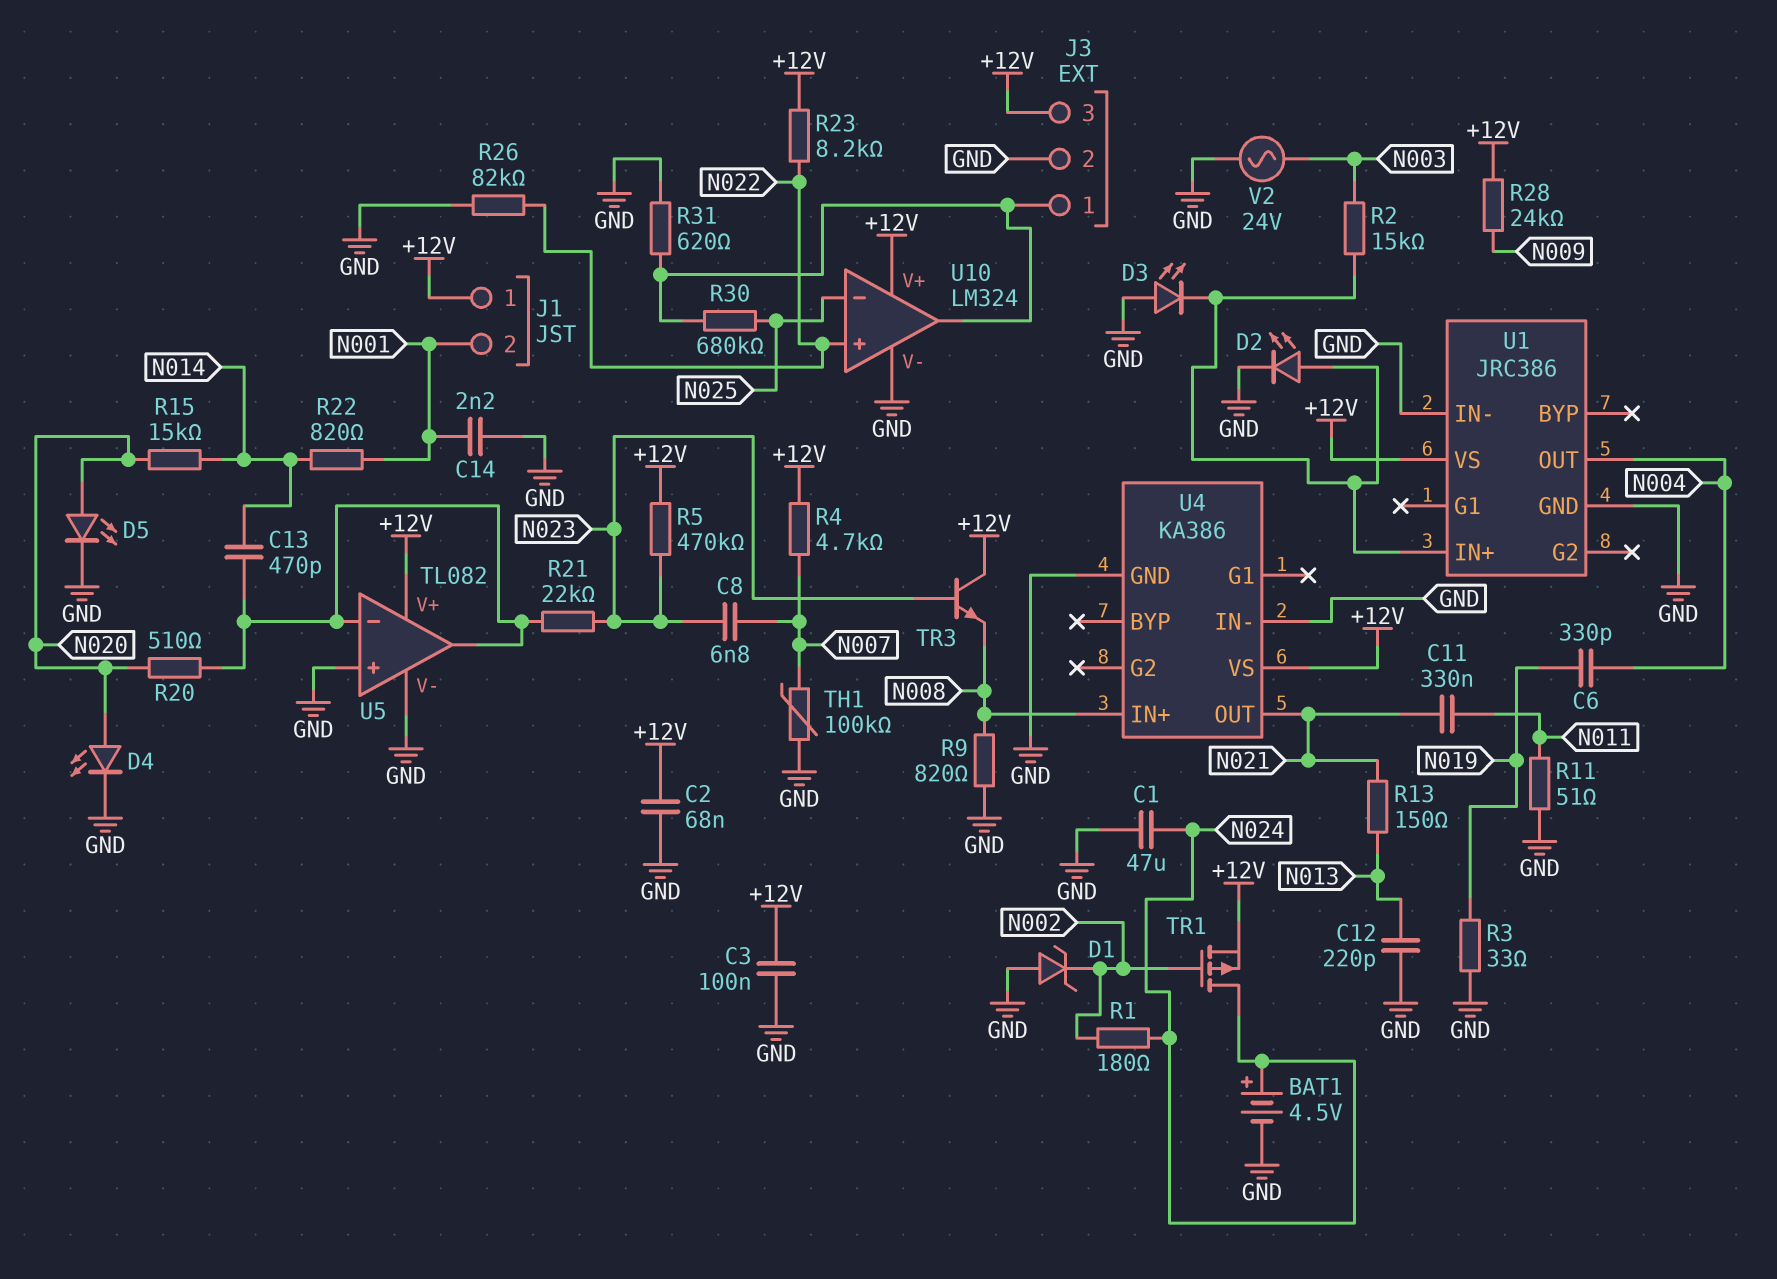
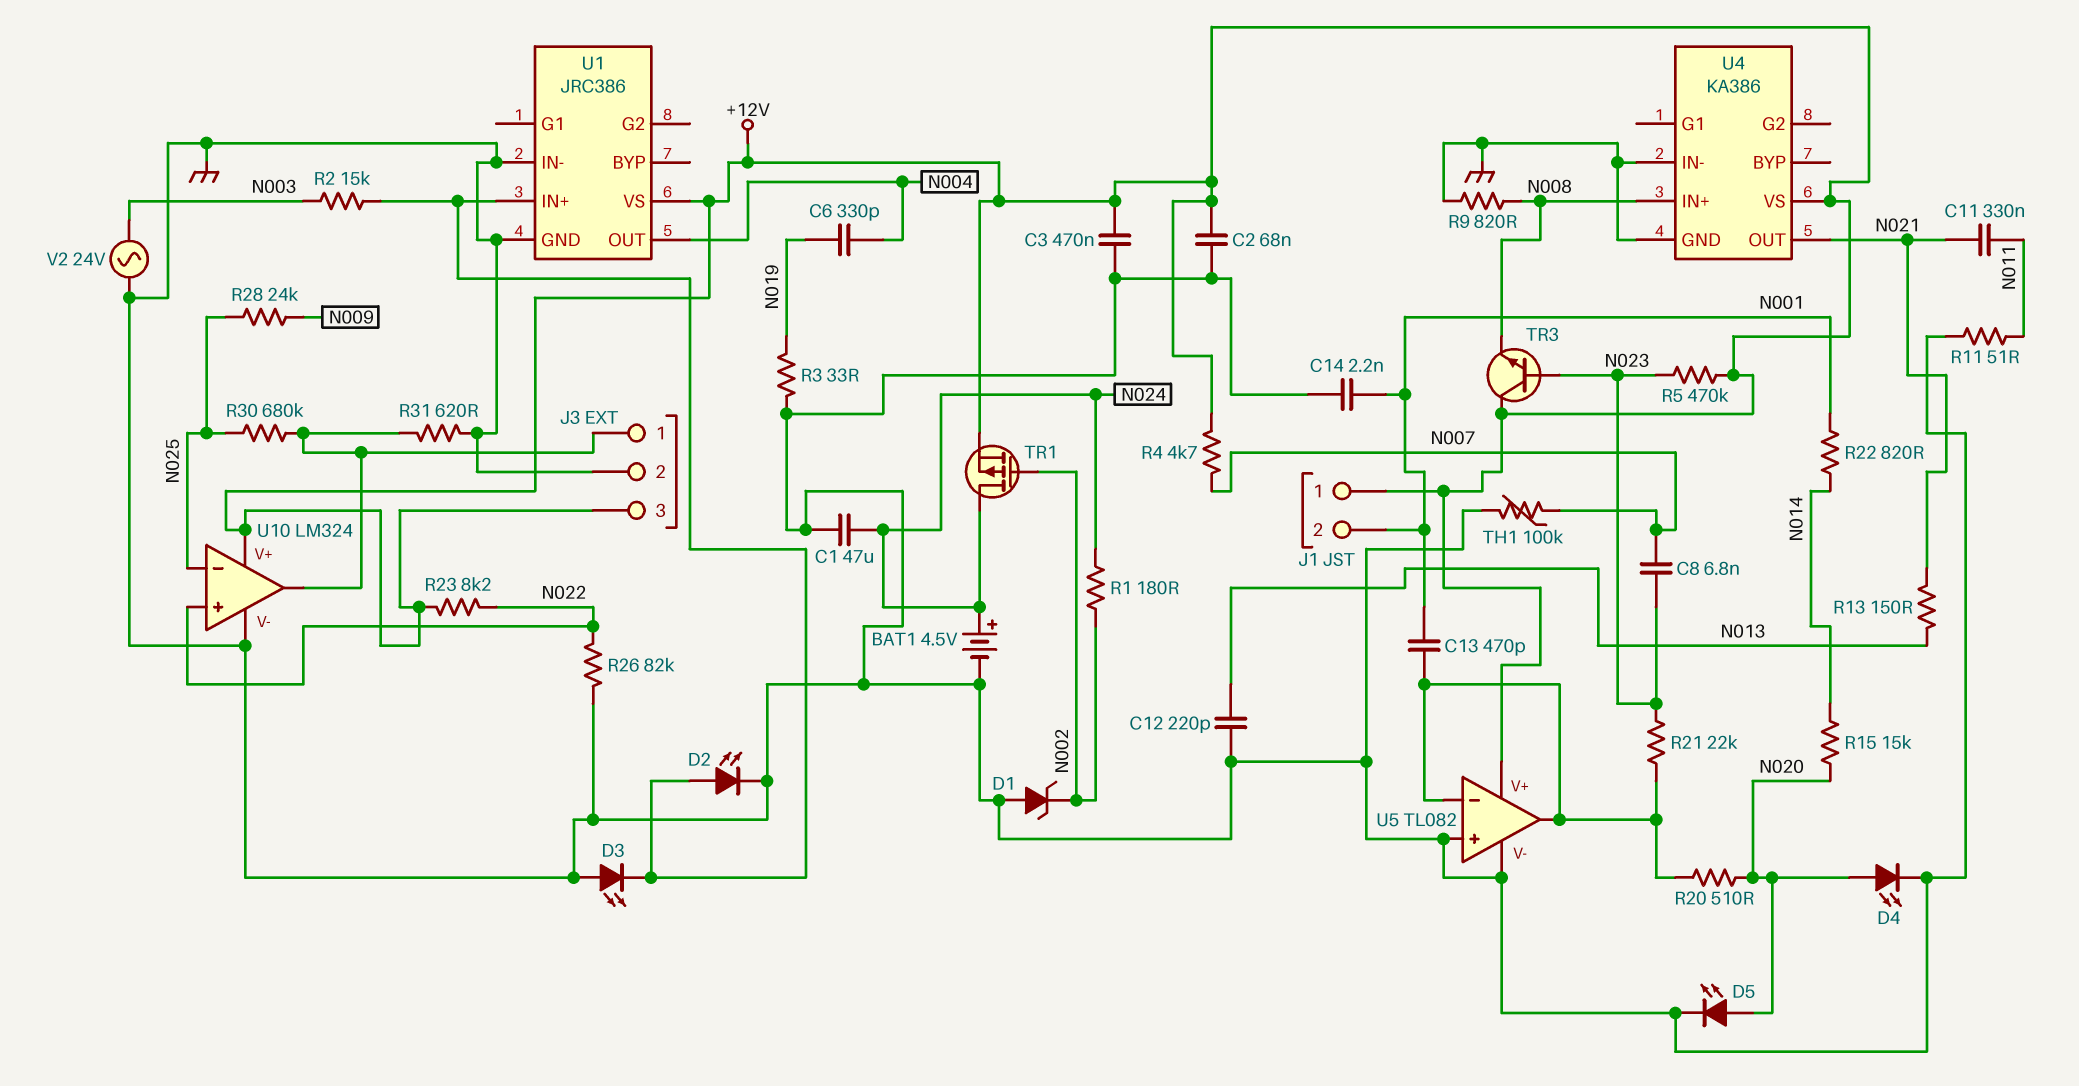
C3: 100nF (+12V, GND) -> 470nF (+12V, GND)
C13: 470pF (N014, U5/in-) -> 470pF (N001, U5/in-)
R28: 24k (+12V, N009) -> 24k (N009, N025)

